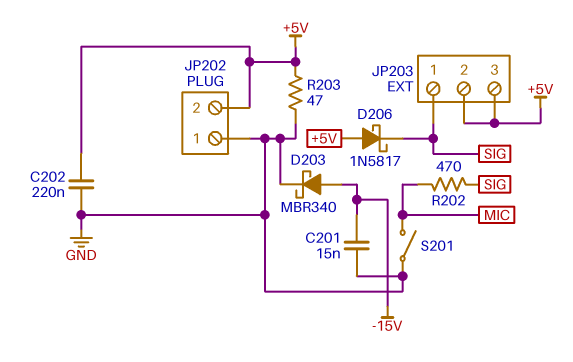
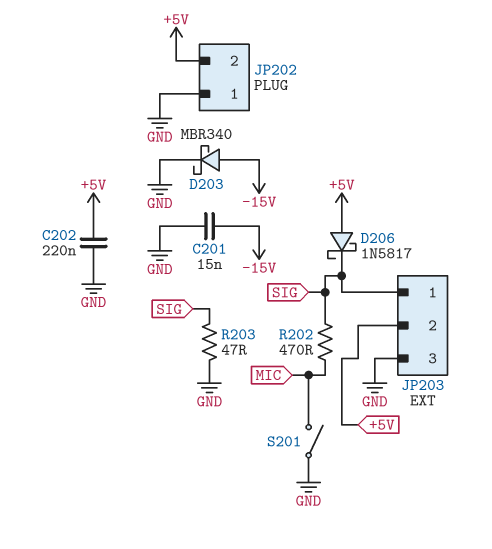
JP203 pin 3: +5V -> GND
R203: 47 (+5V, GND) -> 47 (GND, SIG)

